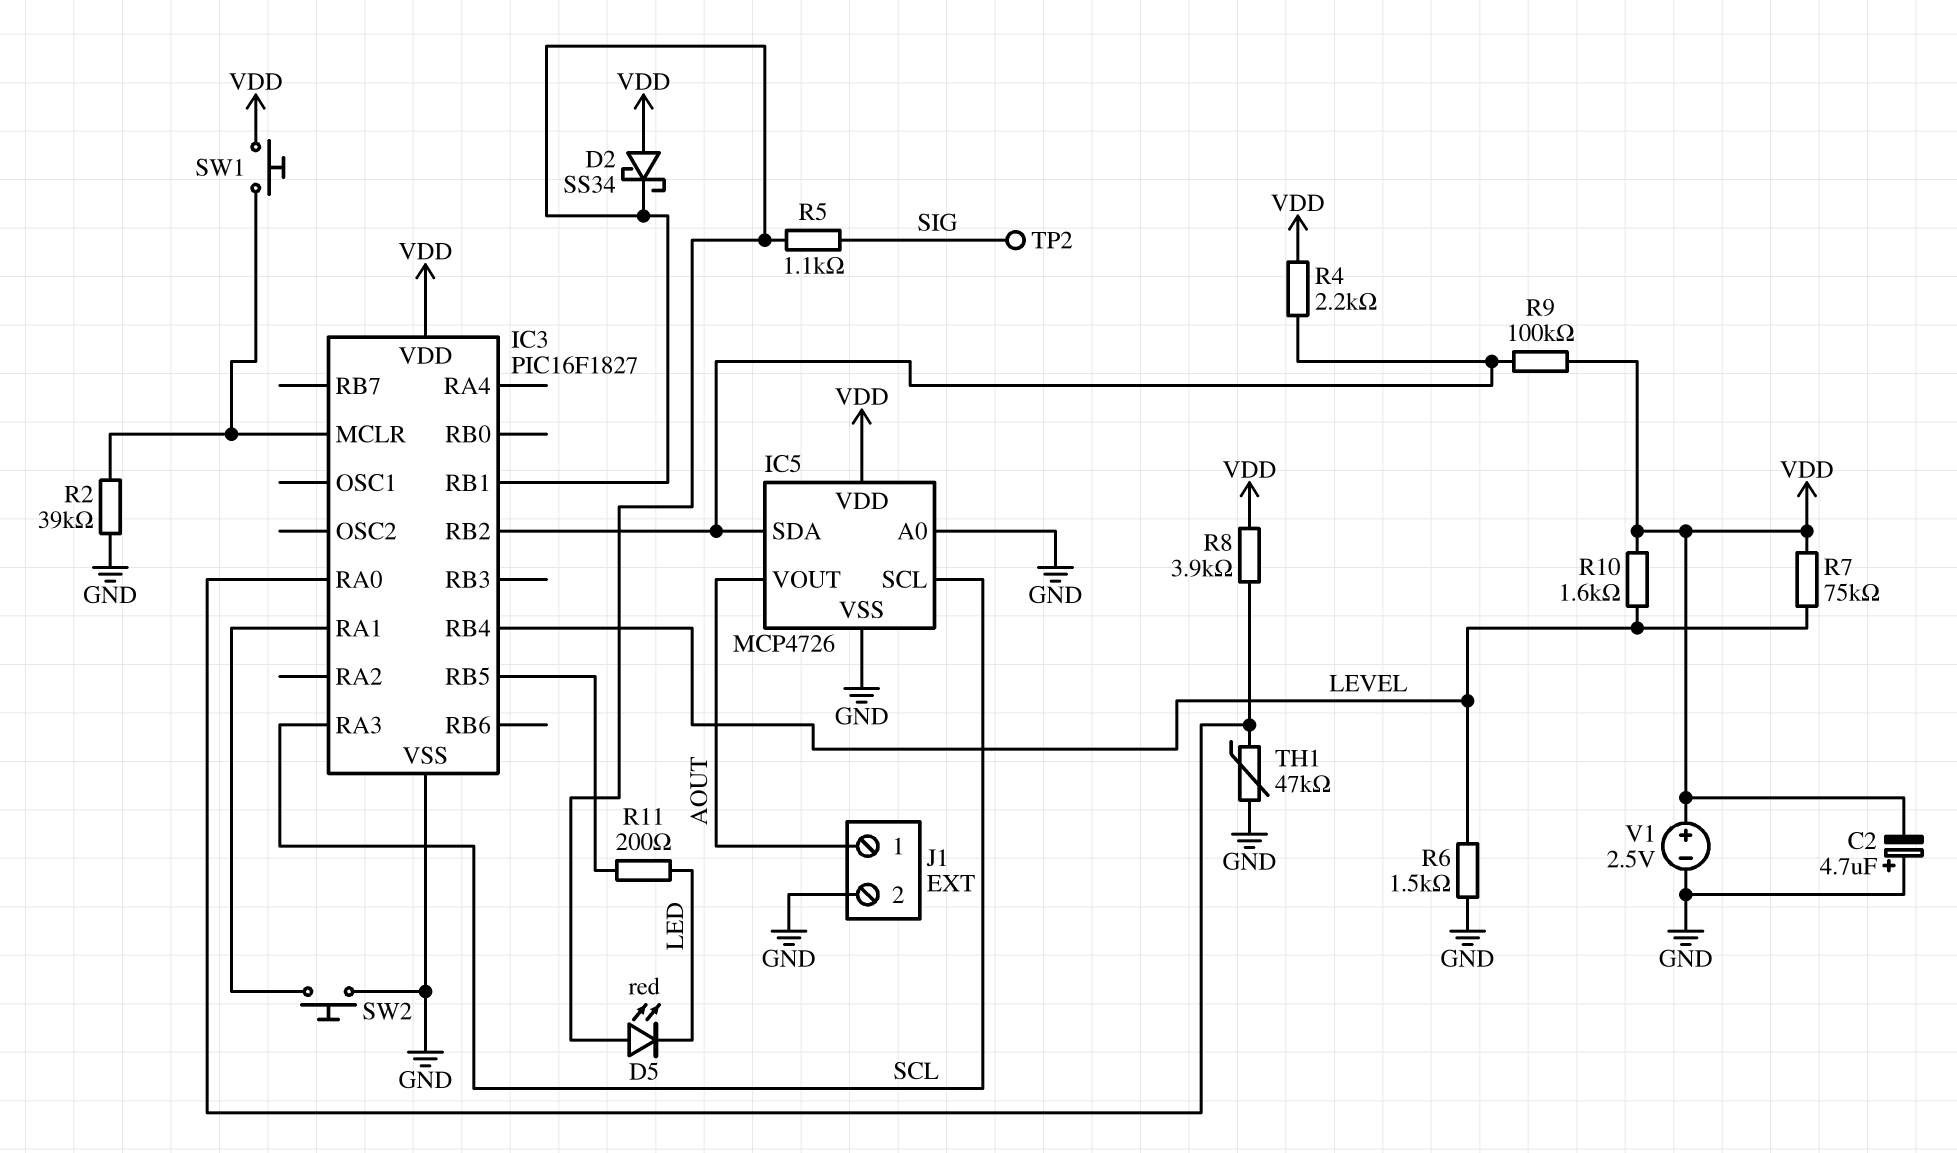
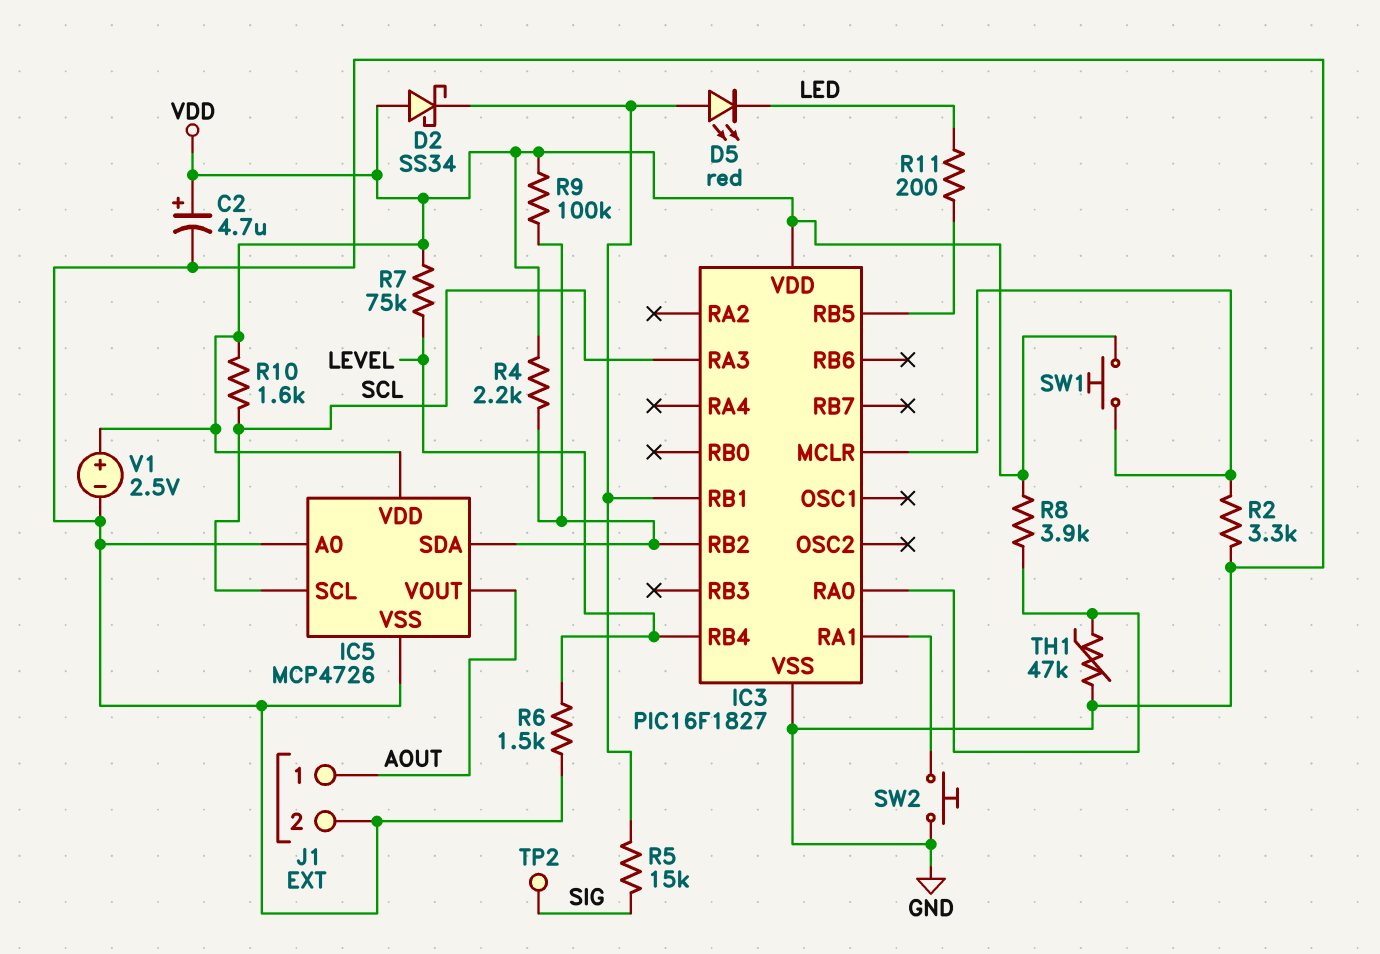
C2: 4.7uF (plus GND, minus VDD) -> 4.7uF (plus VDD, minus GND)
R2: 39k (GND, IC3/MCLR) -> 3.3k (GND, IC3/MCLR)
R5: 1.1k (IC3/RB1, SIG) -> 15k (IC3/RB1, SIG)
R10: 1.6k (LEVEL, VDD) -> 1.6k (SCL, VDD)

